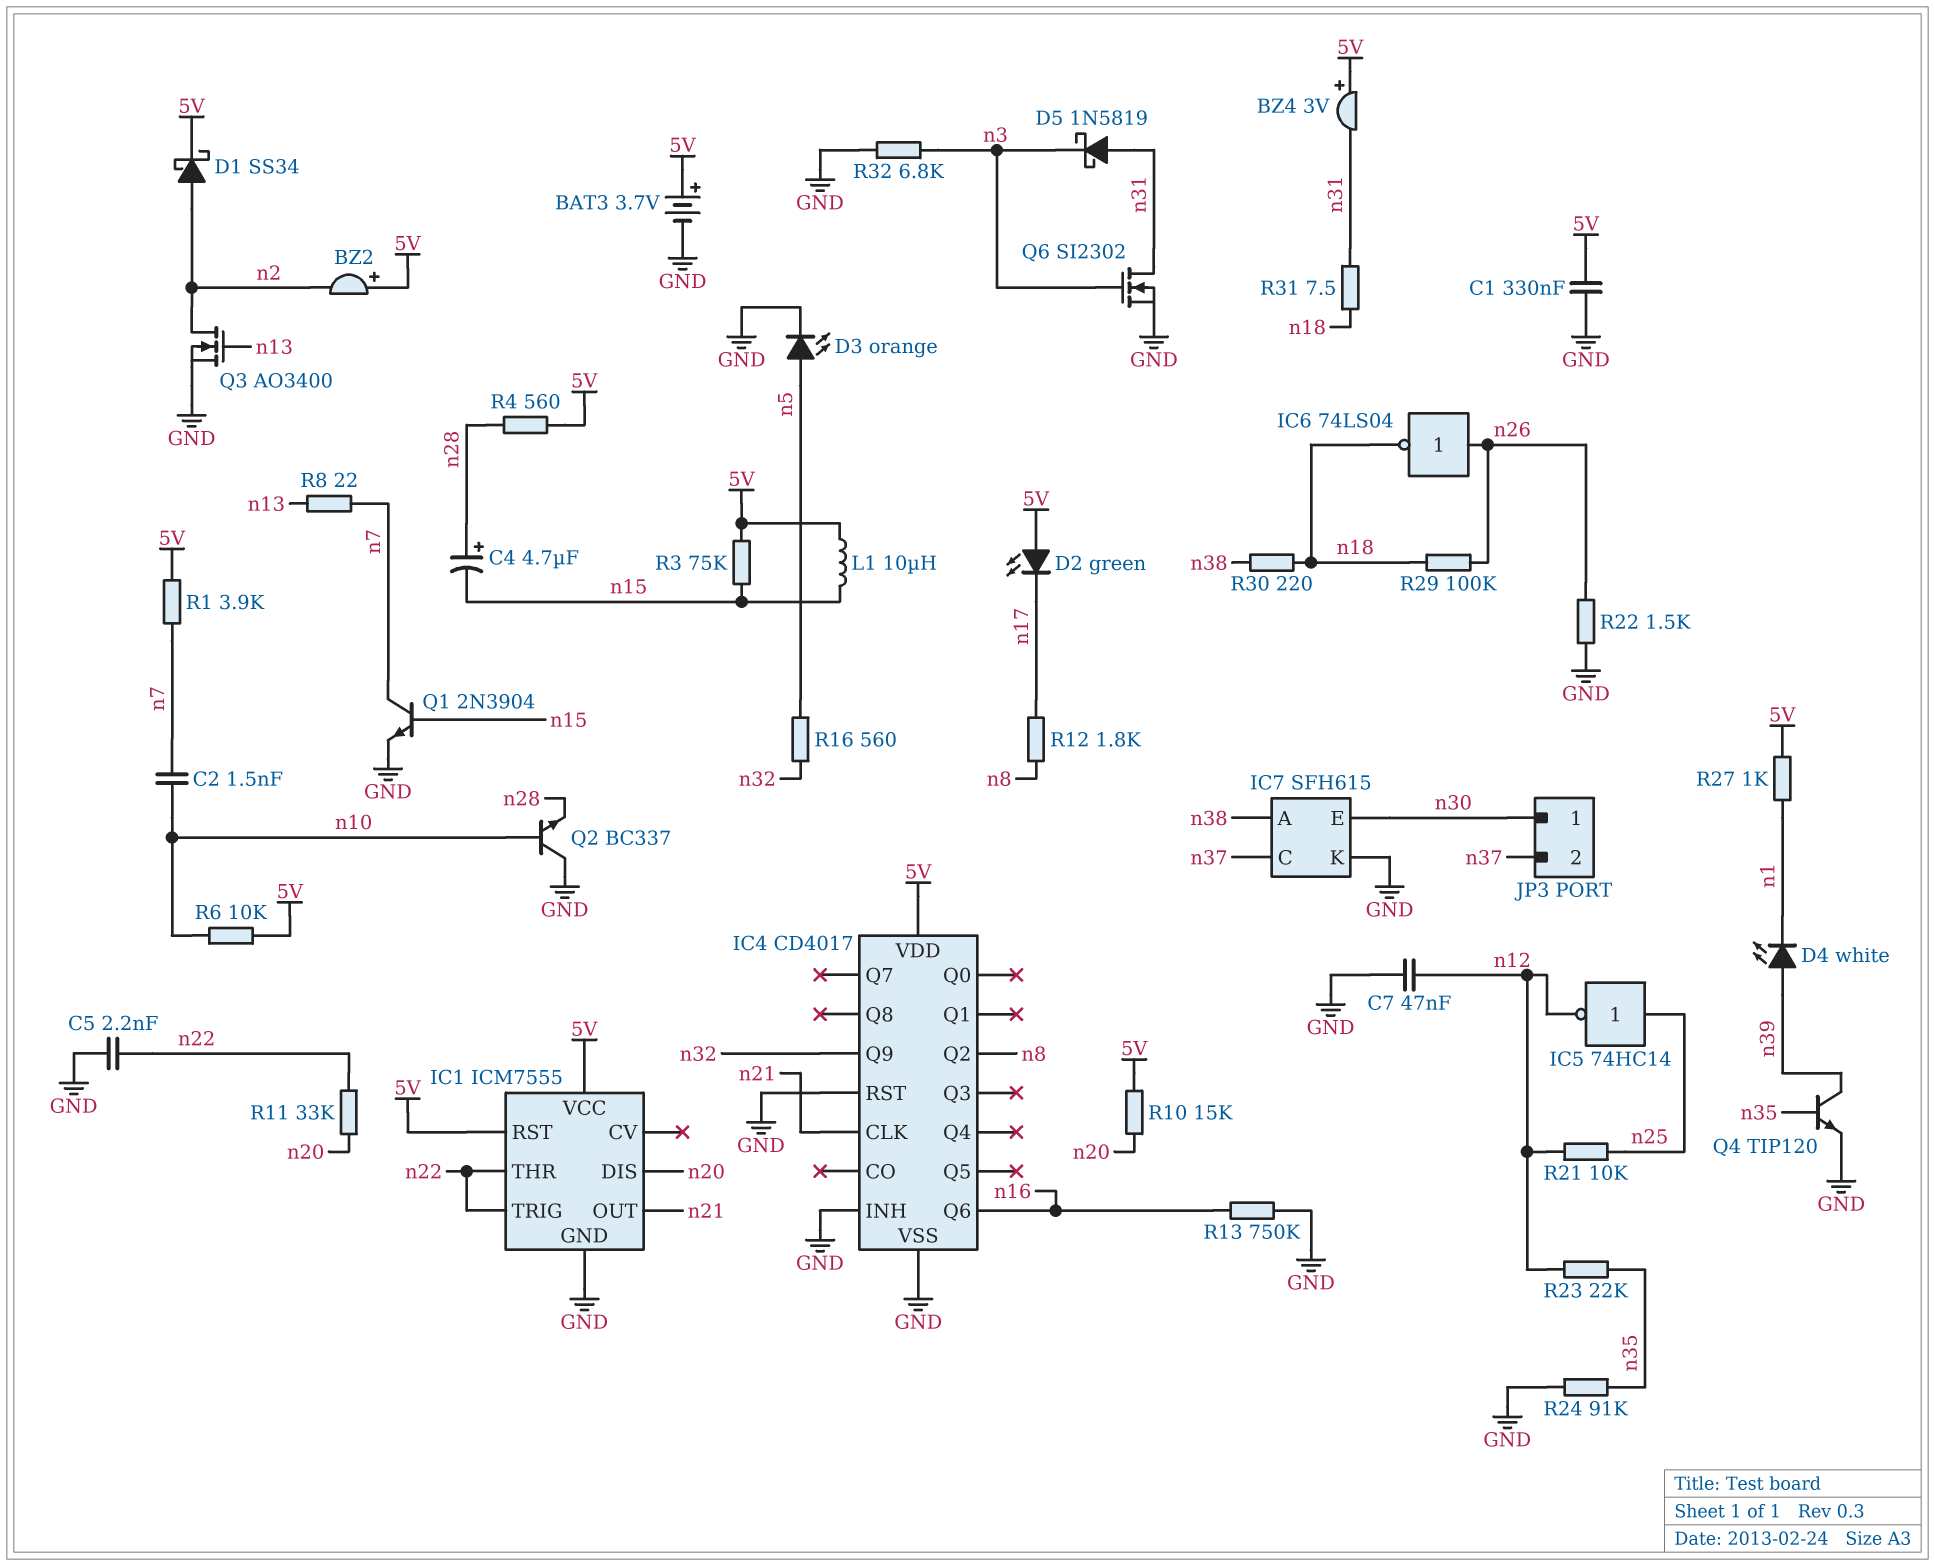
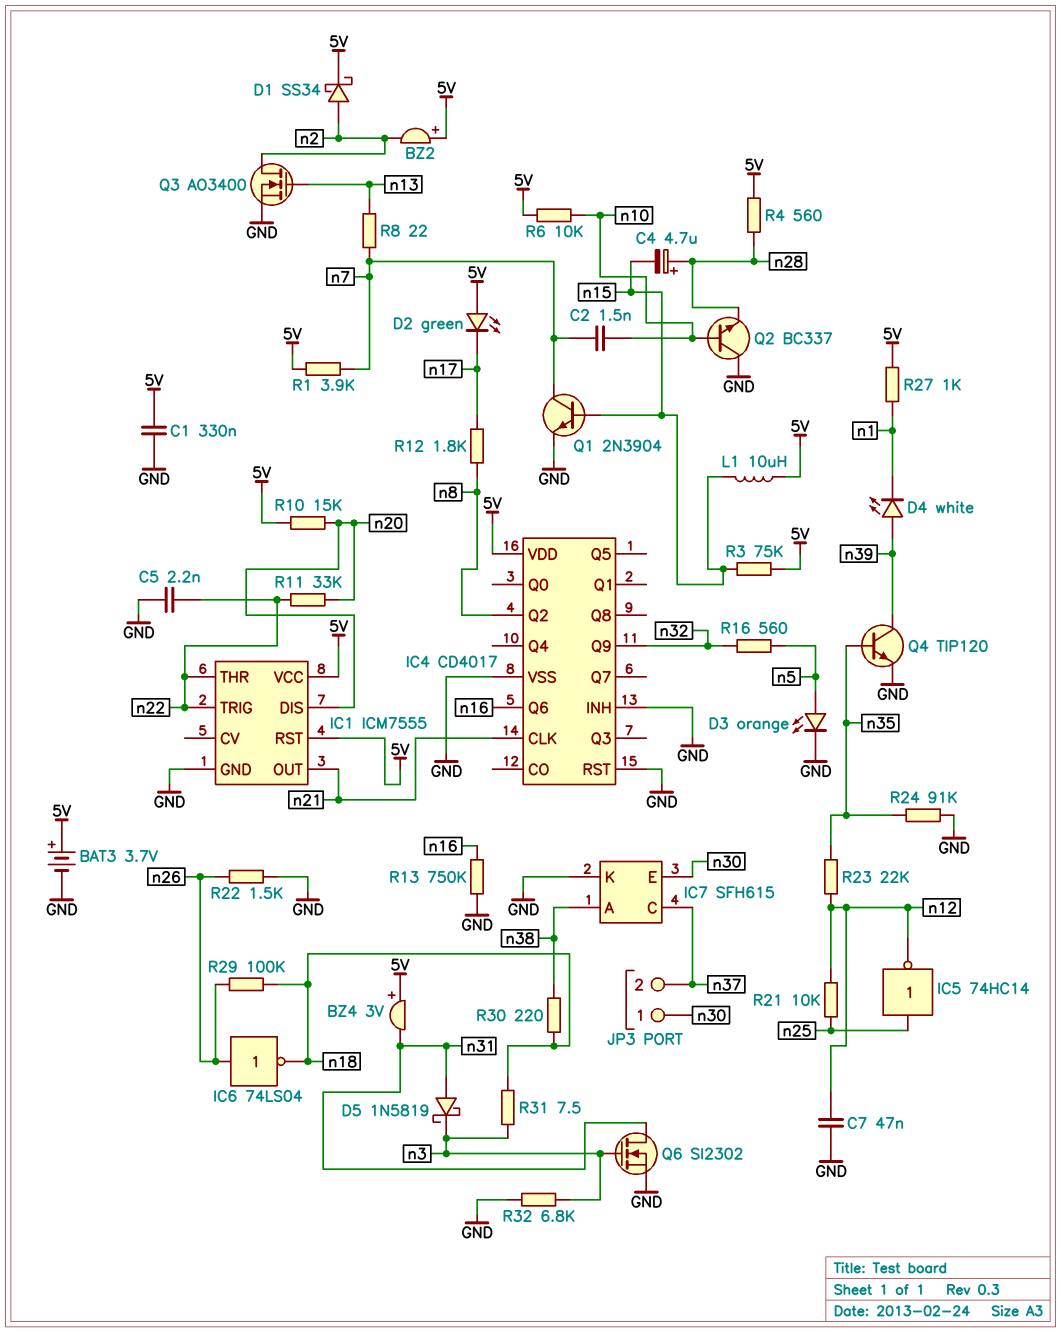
R31: 7.5 (n18, n31) -> 7.5 (n3, n18)

